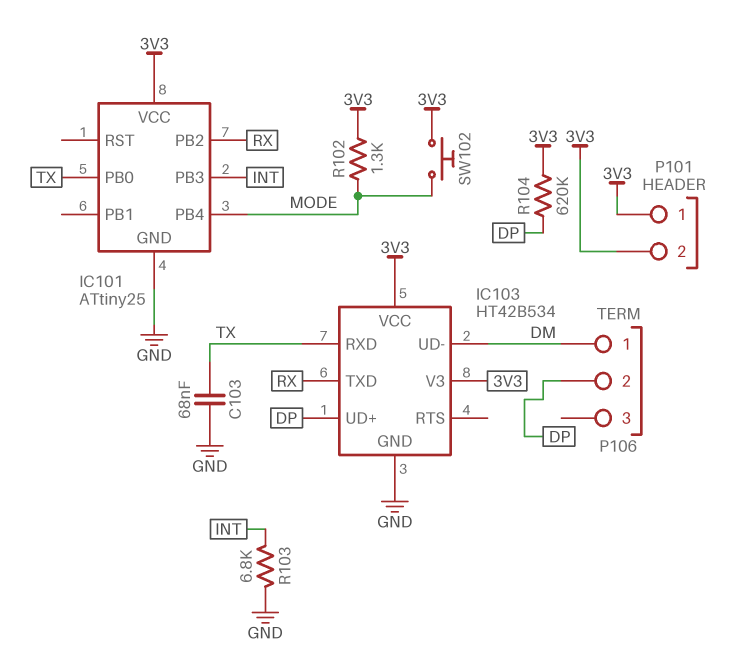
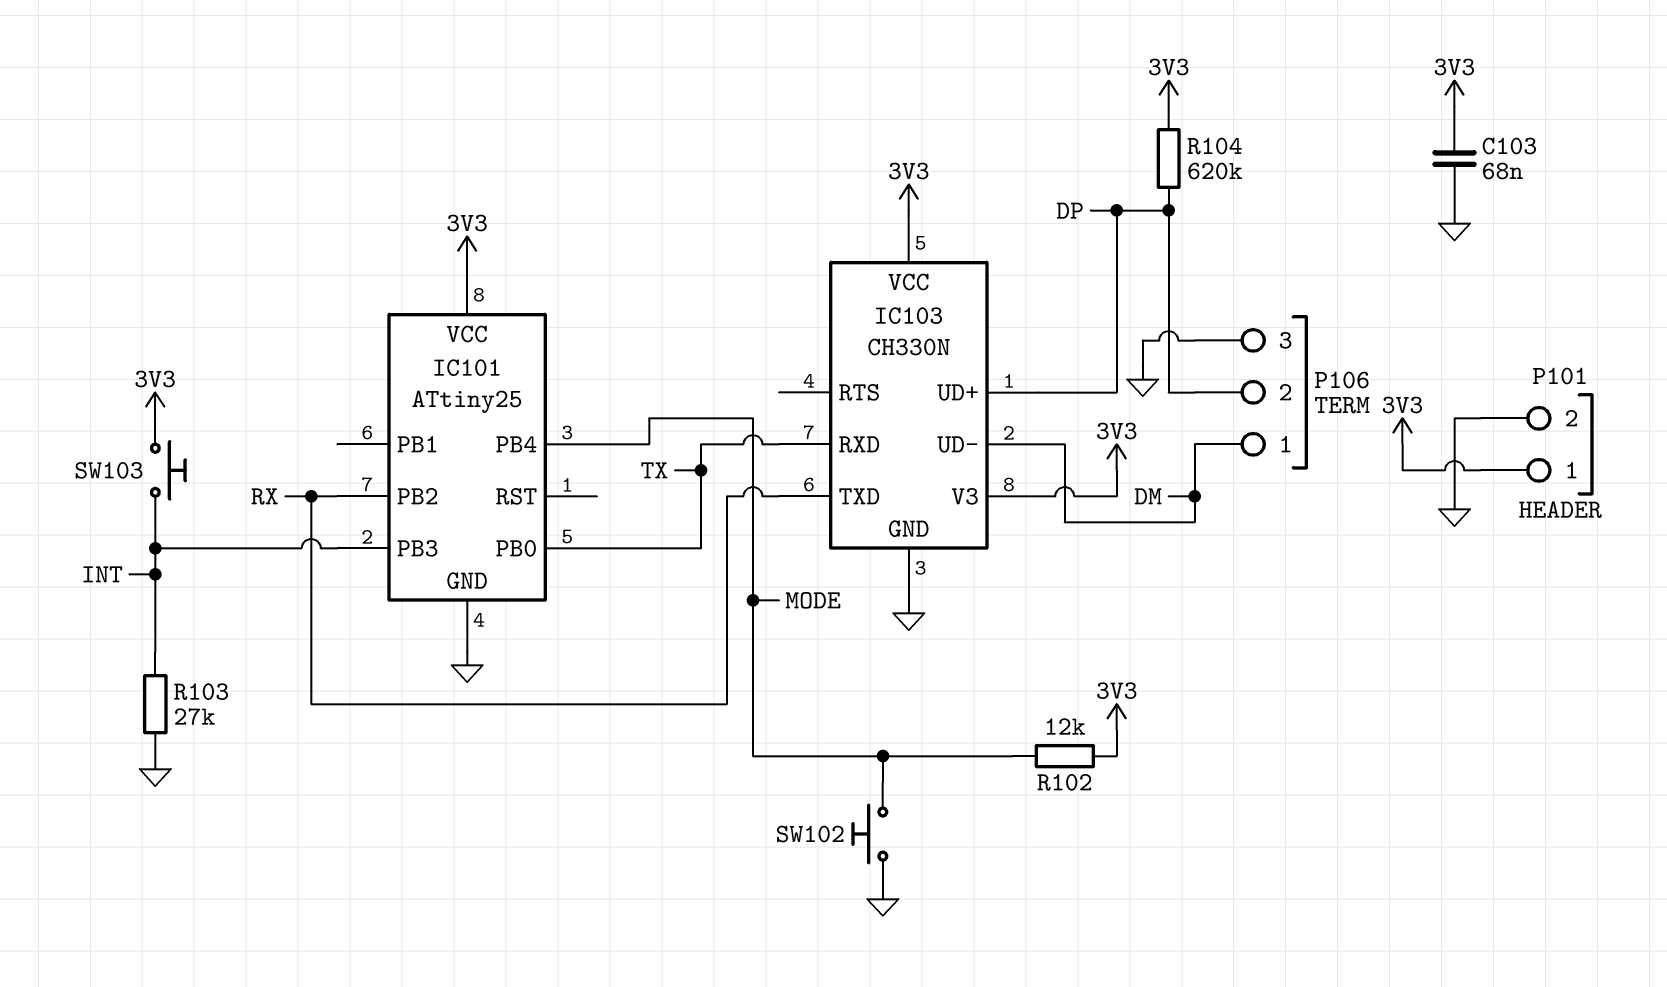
C103: 68nF (GND, TX) -> 68nF (3V3, GND)
IC103: HT42B534 -> CH330N
P101 pin 2: 3V3 -> GND
P106 pin 3: none -> GND
R102: 1.3k (3V3, MODE) -> 12k (3V3, MODE)
R103: 6.8k (GND, INT) -> 27k (GND, INT)
SW102: button (3V3, MODE) -> button (GND, MODE)
SW103: none -> button (3V3, INT)

